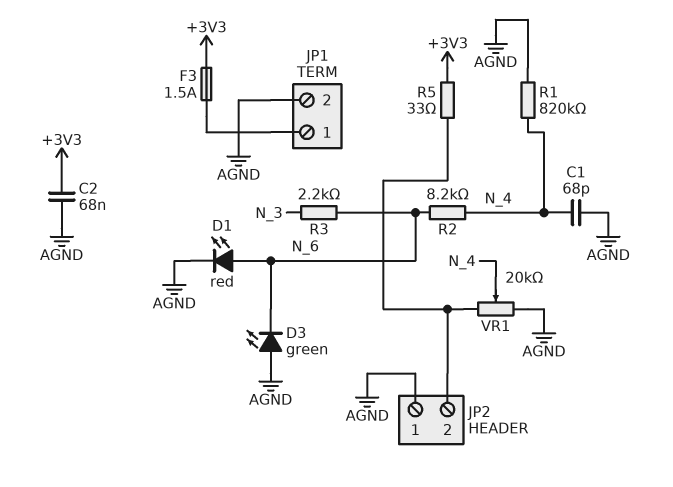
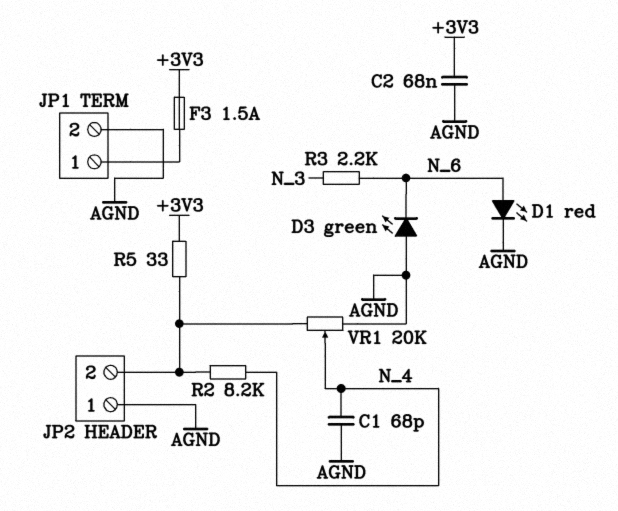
R1: 820k (AGND, N_4) -> none
R2: 8.2k (N_4, N_6) -> 8.2k (JP2/2, N_4)

